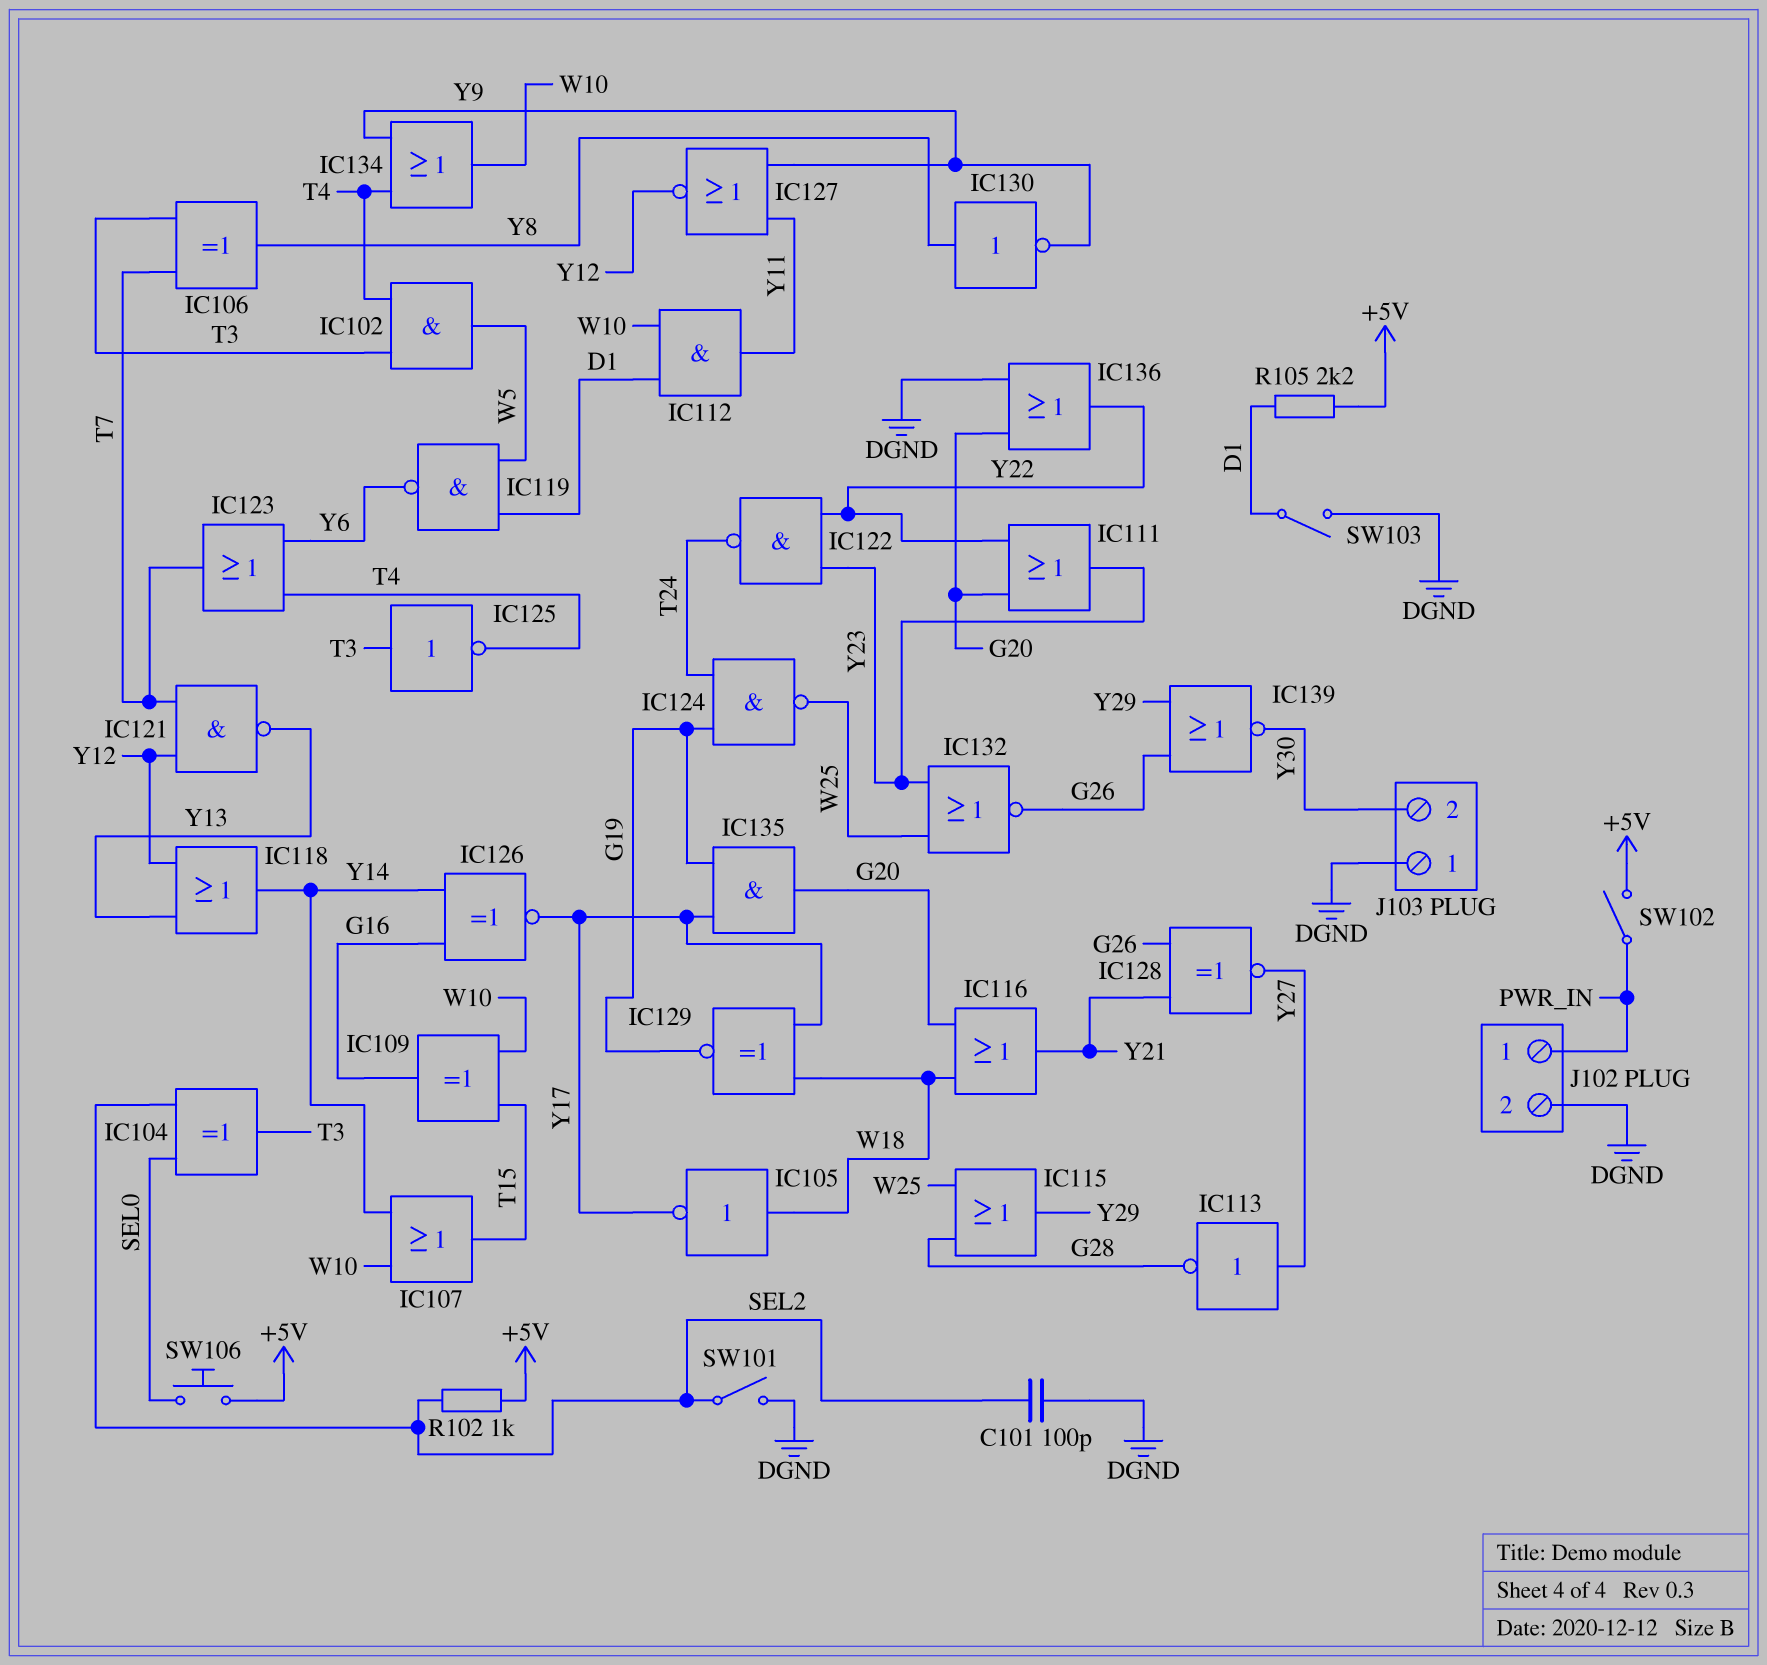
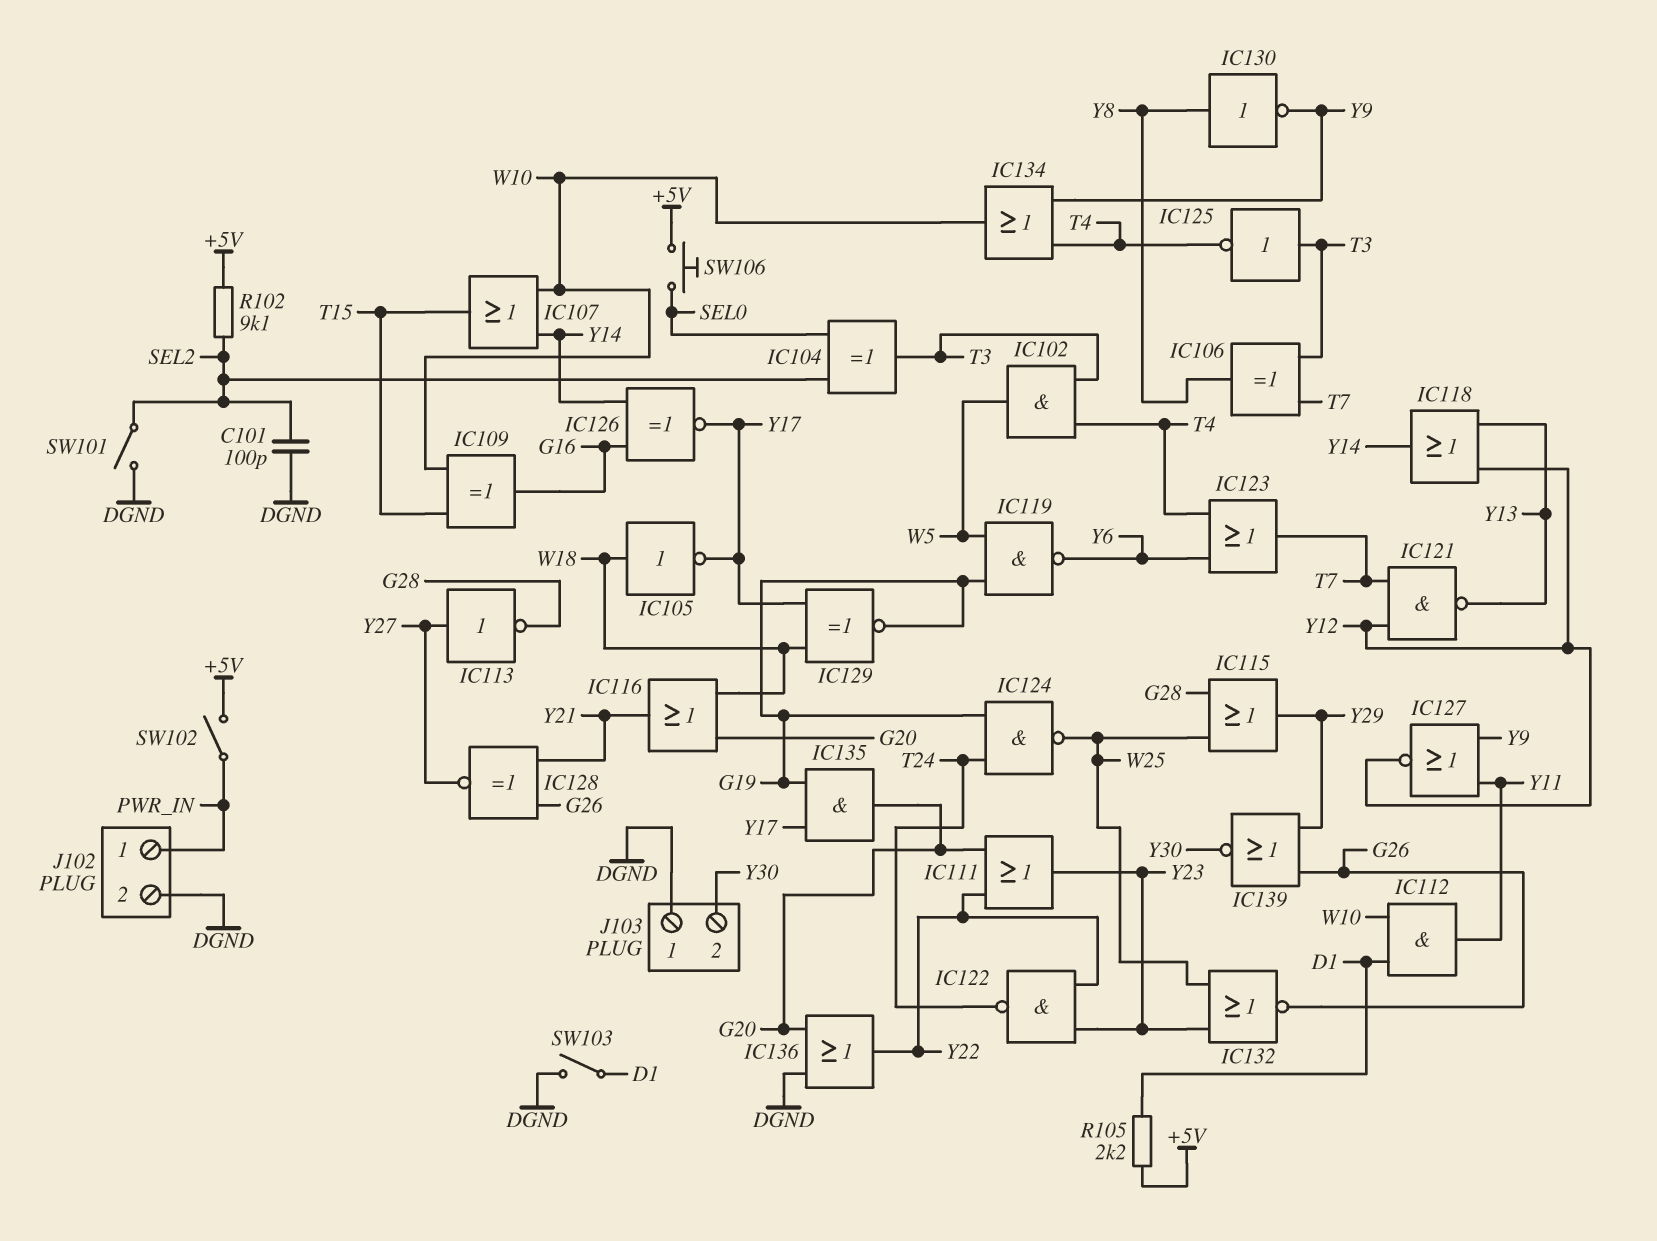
IC119: NAND (in D1, in W5, out Y6) -> NAND (in G19, in W5, out Y6)
R102: 1k (+5V, SEL2) -> 9.1k (+5V, SEL2)

